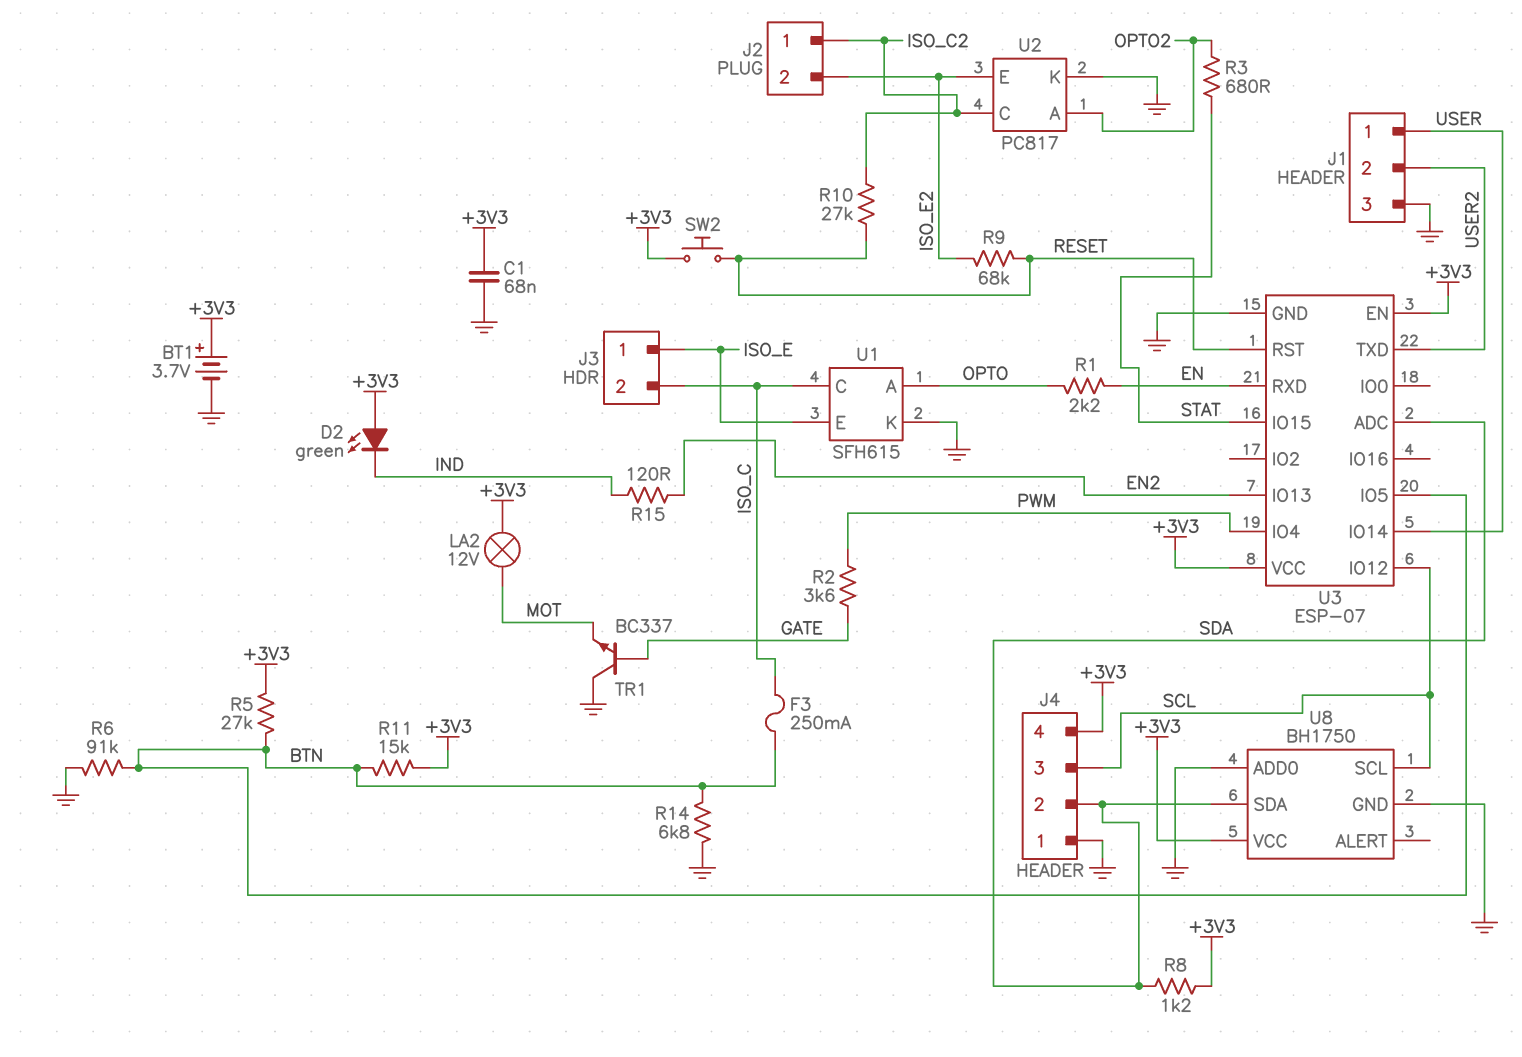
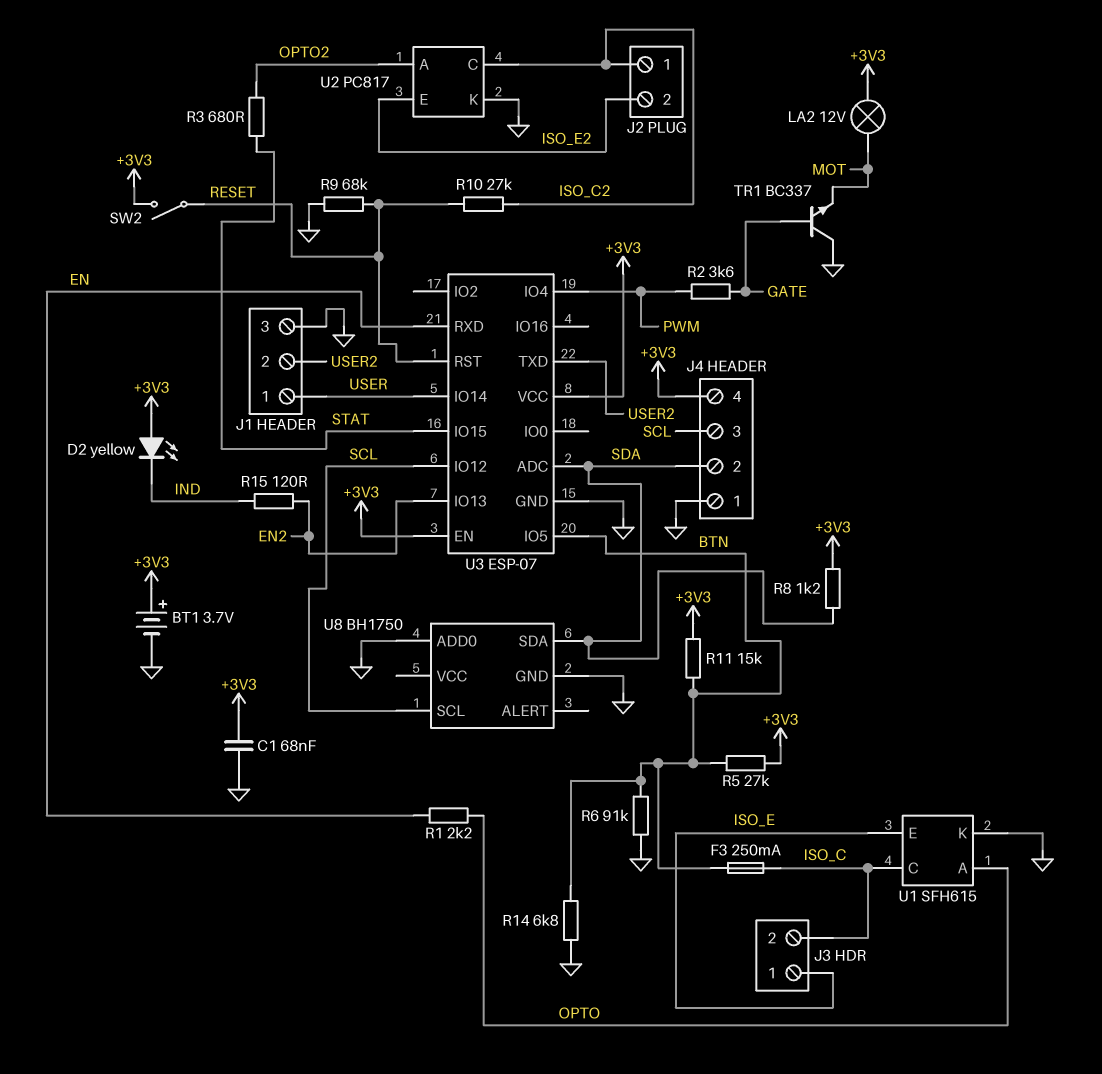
D2: LED green (A +3V3, K IND) -> LED yellow (A +3V3, K IND)
R9: 68k (ISO_E2, RESET) -> 68k (GND, RESET)
SW2: button (+3V3, RESET) -> switch (+3V3, RESET)
U8 pin VCC: +3V3 -> none

